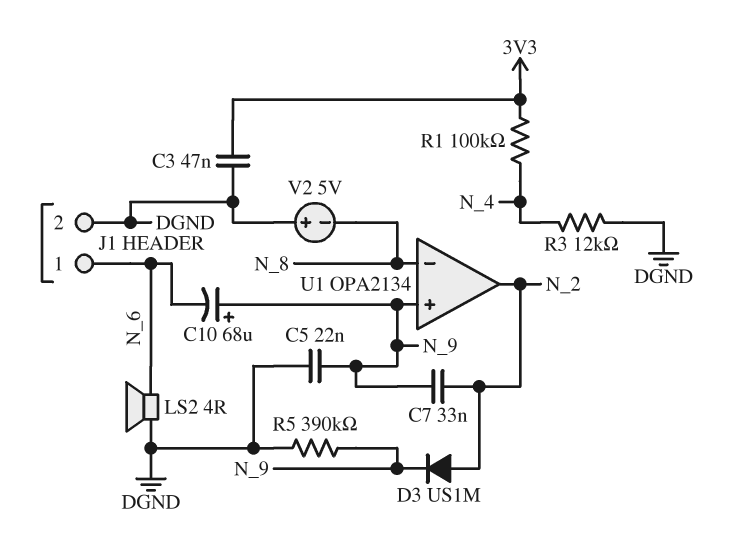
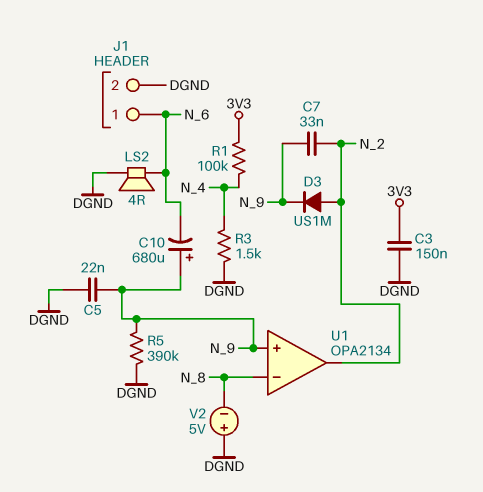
C3: 47nF (3V3, DGND) -> 150nF (3V3, DGND)
C10: 68uF (plus N_9, minus N_6) -> 680uF (plus N_9, minus N_6)
R3: 12k (DGND, N_4) -> 1.5k (DGND, N_4)

